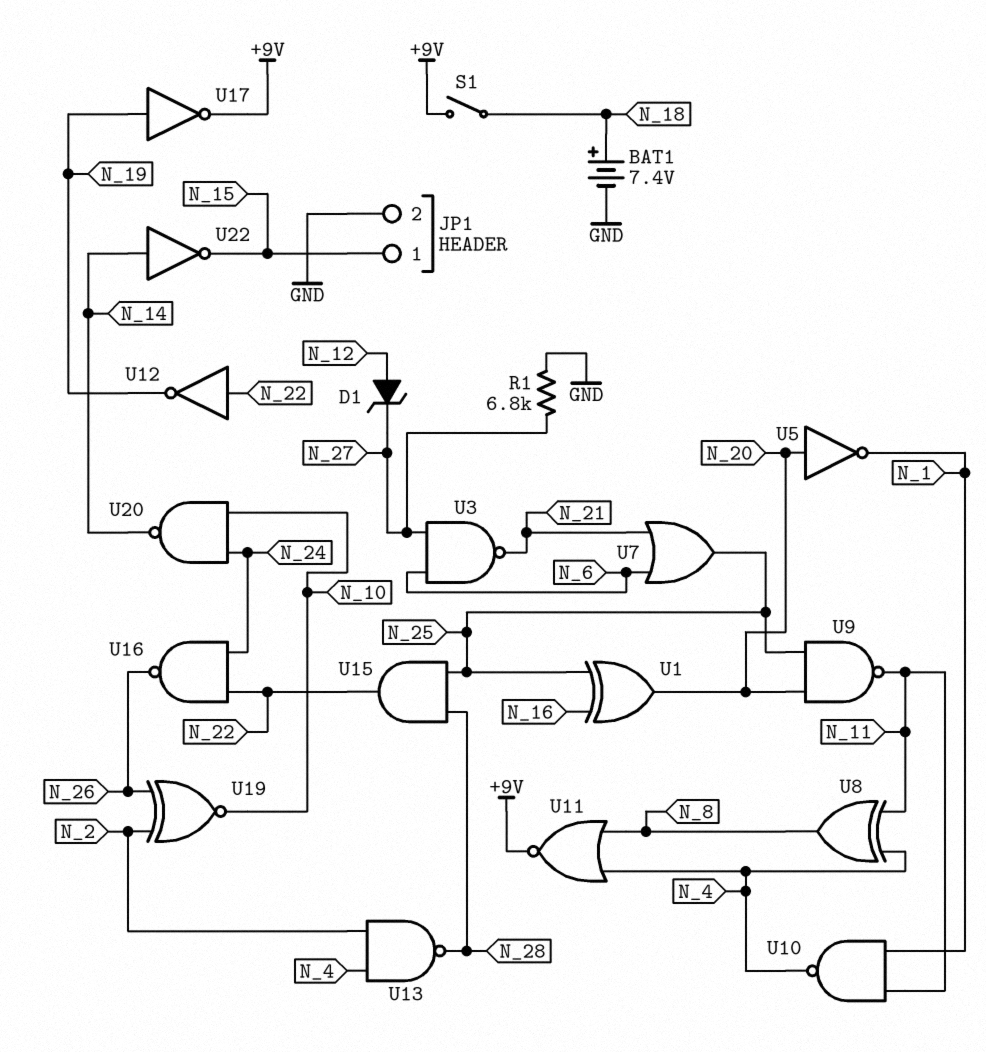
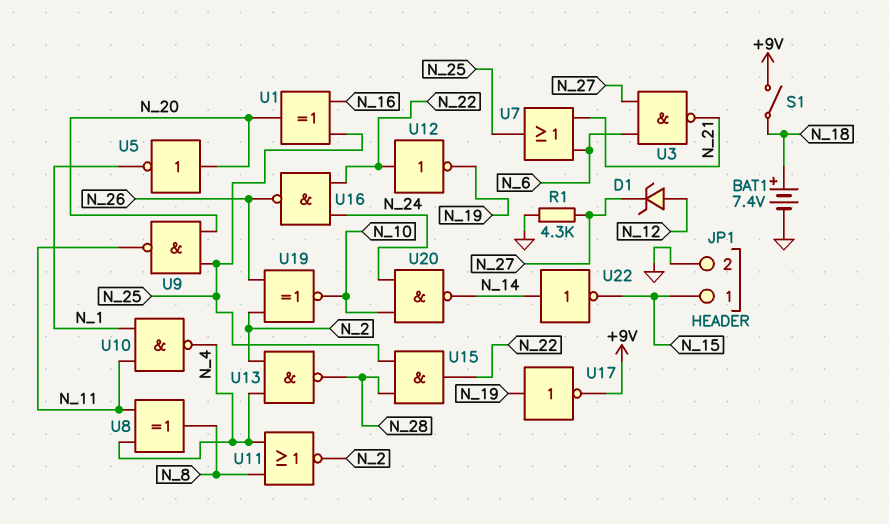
R1: 6.8k (GND, N_27) -> 4.3k (GND, N_27)
U11: NOR (in N_4, in N_8, out +9V) -> NOR (in N_4, in N_8, out N_2)

